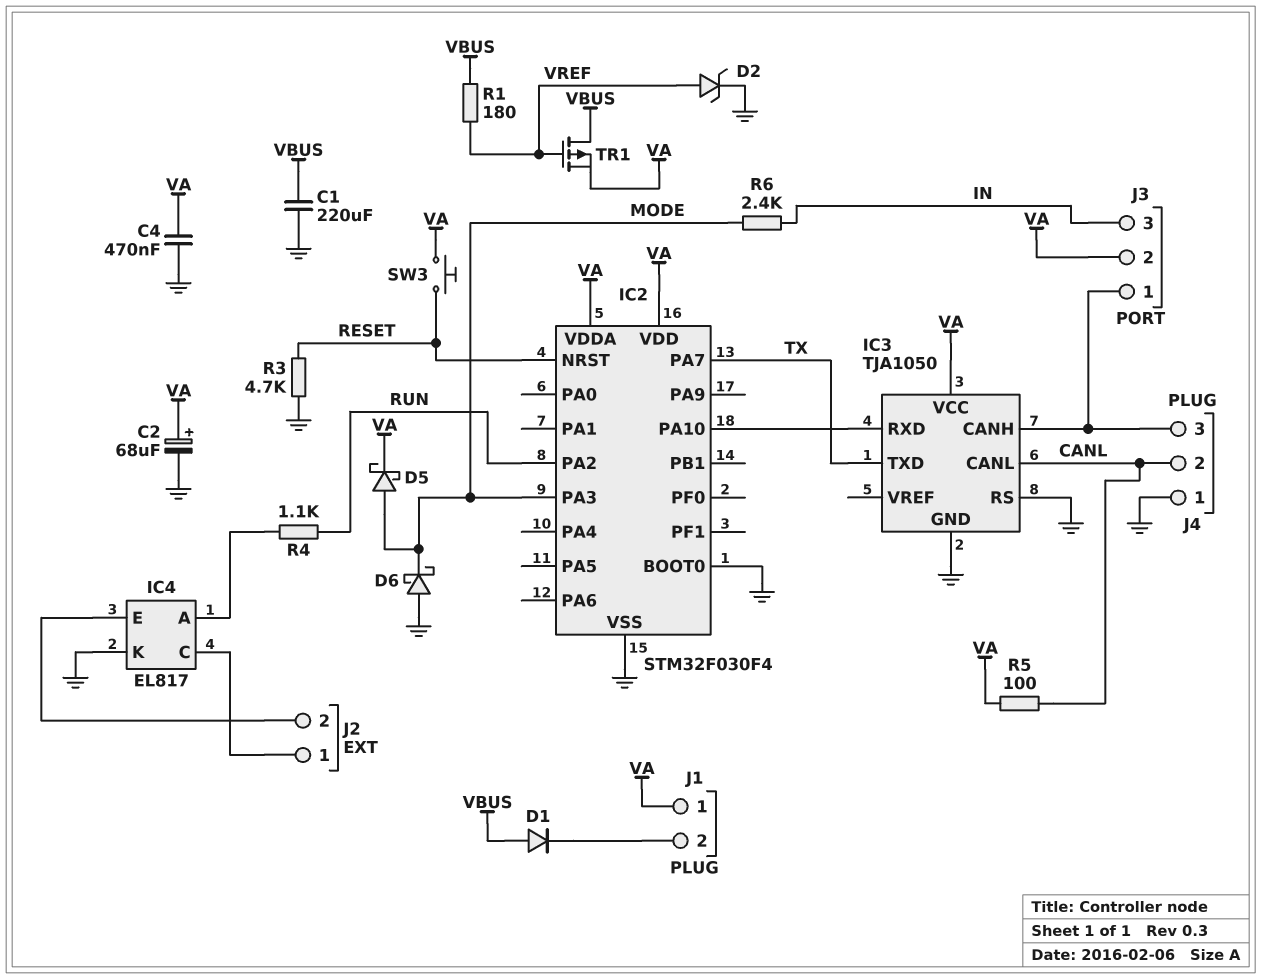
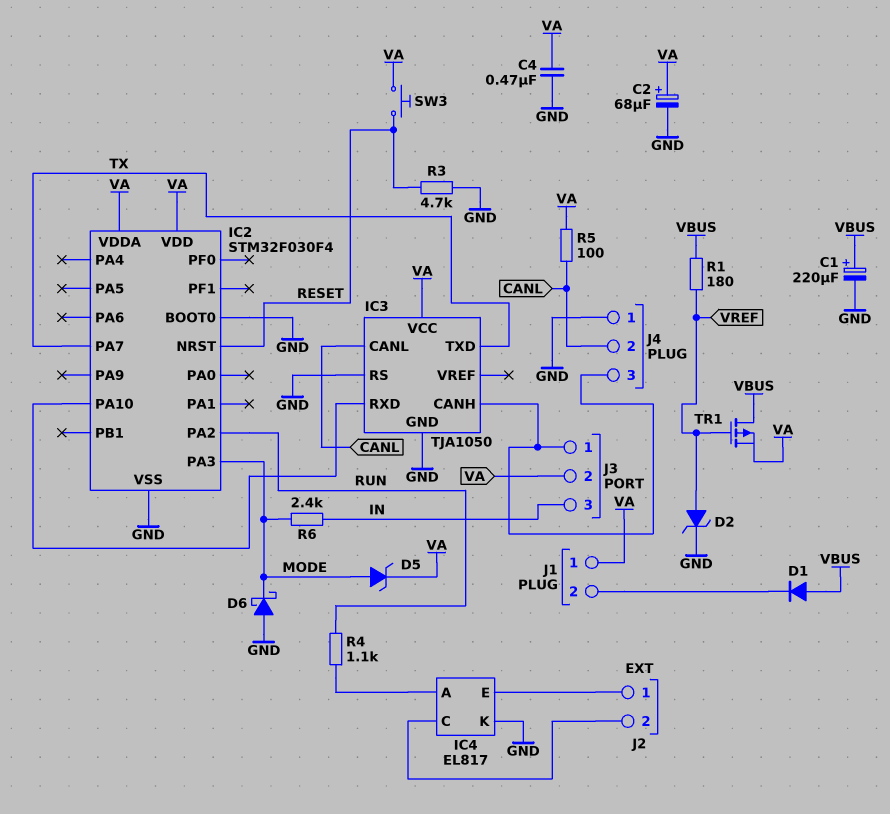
C1: 220uF (GND, VBUS) -> 220uF (plus VBUS, minus GND)
D5: schottky (A MODE, K VA) -> zener (A MODE, K VA)
J2 pin 1: IC4/C -> IC4/E
J2 pin 2: IC4/E -> IC4/C

